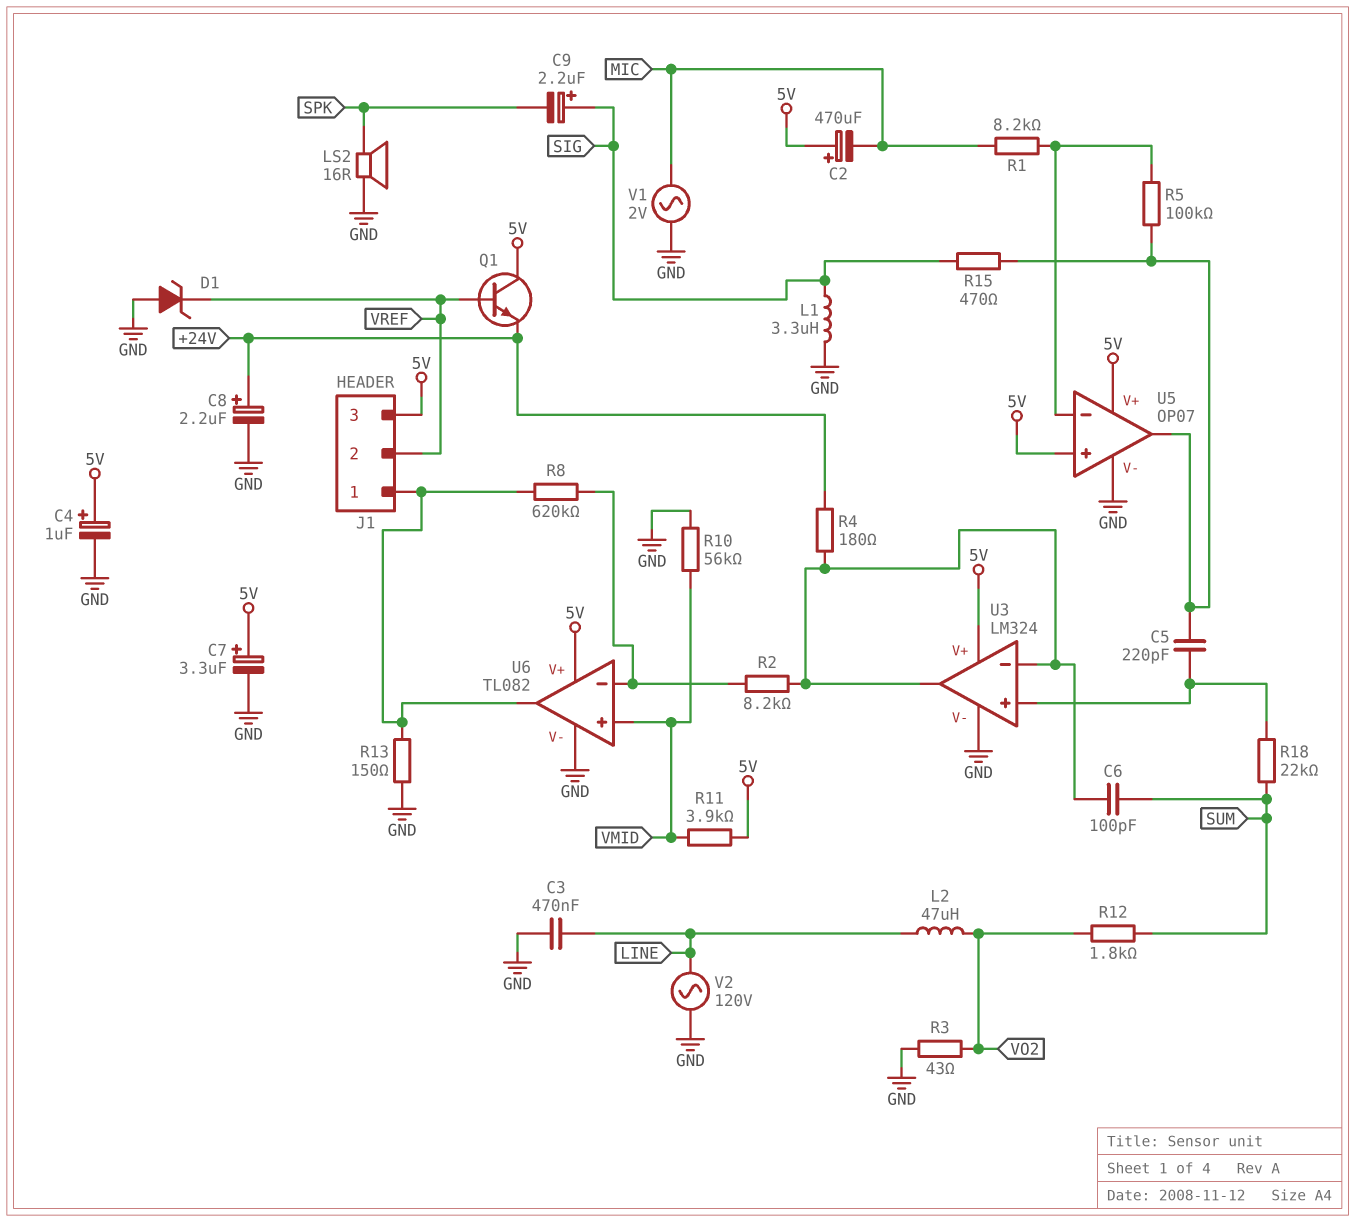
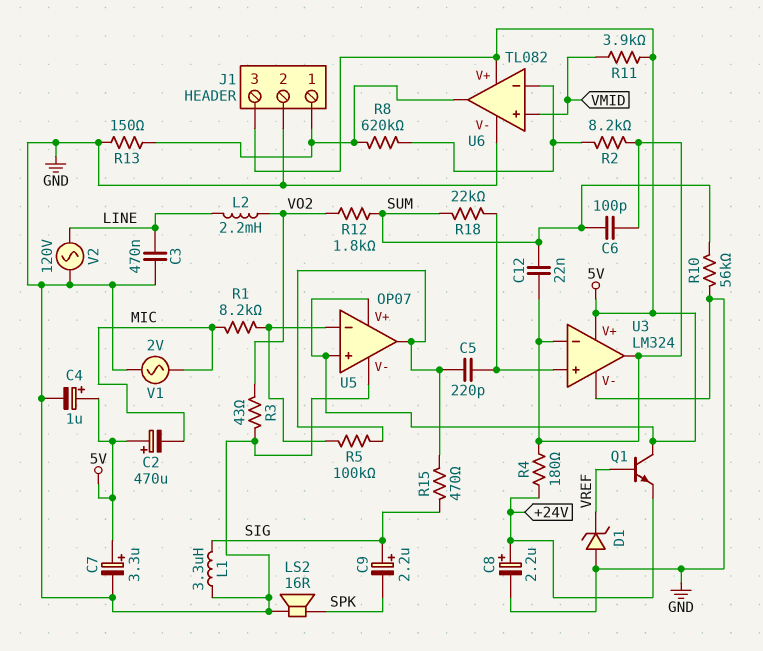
C12: none -> 22nF (SUM, U3/in-)
J1 pin 2: VREF -> GND
L2: 47uH (LINE, VO2) -> 2.2mH (LINE, VO2)
R10: 56k (GND, VMID) -> 56k (GND, SUM)

